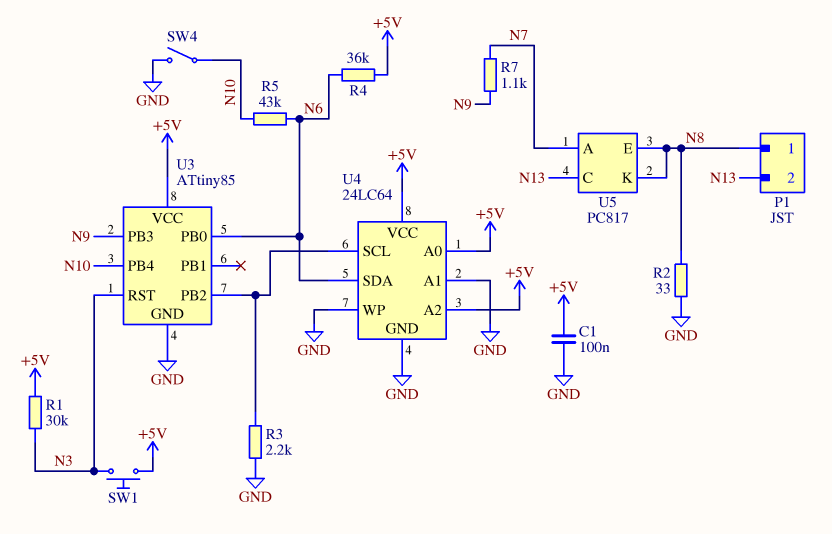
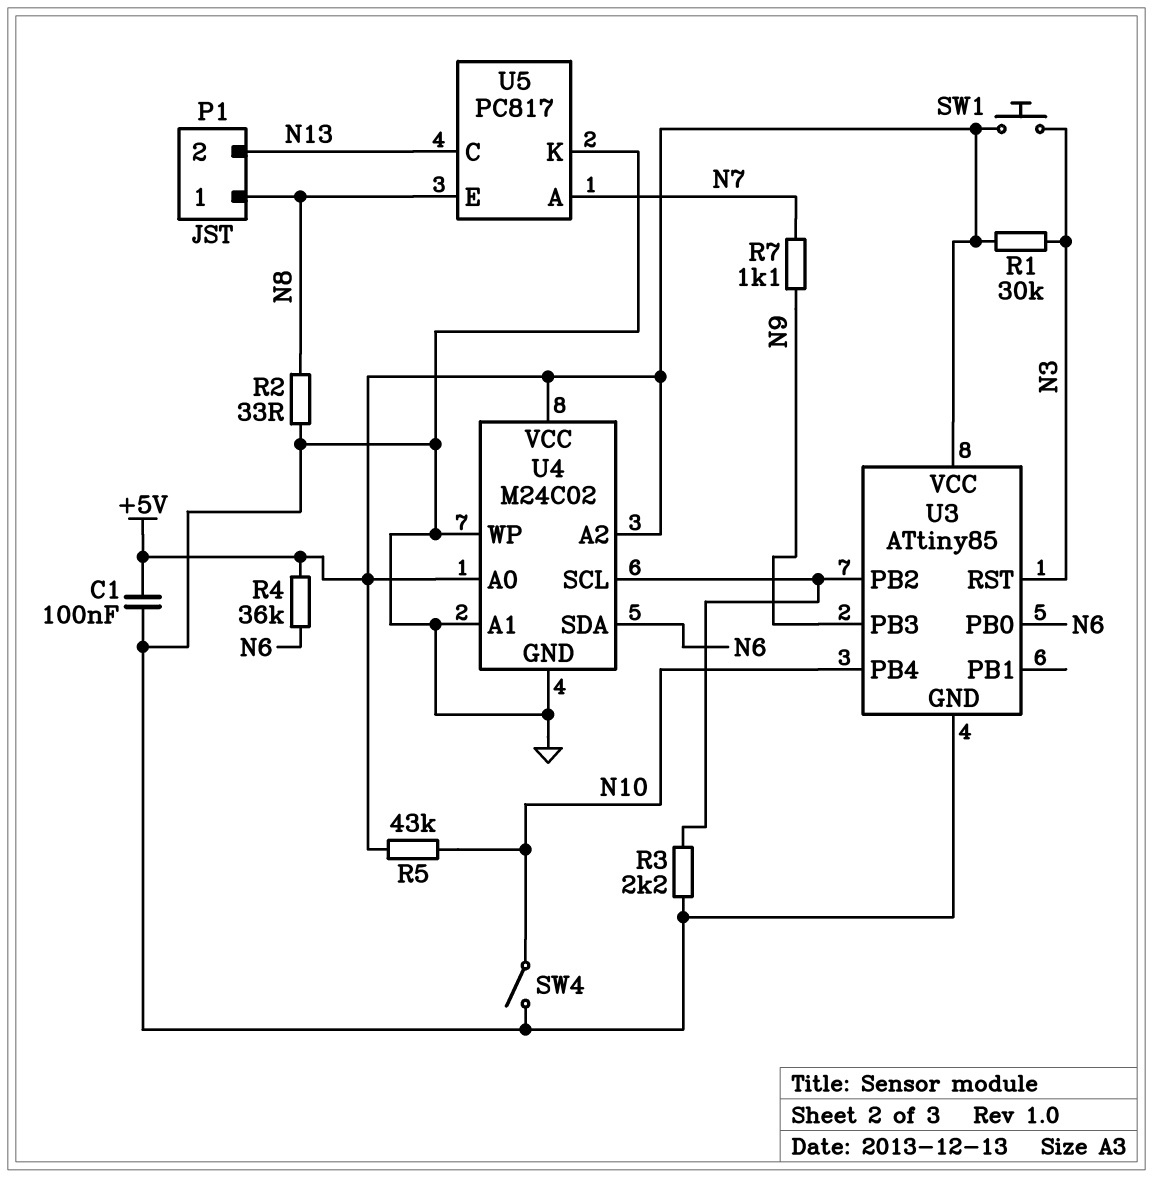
R5: 43k (N6, N10) -> 43k (+5V, N10)
U4: 24LC64 -> M24C02
U5 pin K: N8 -> GND

